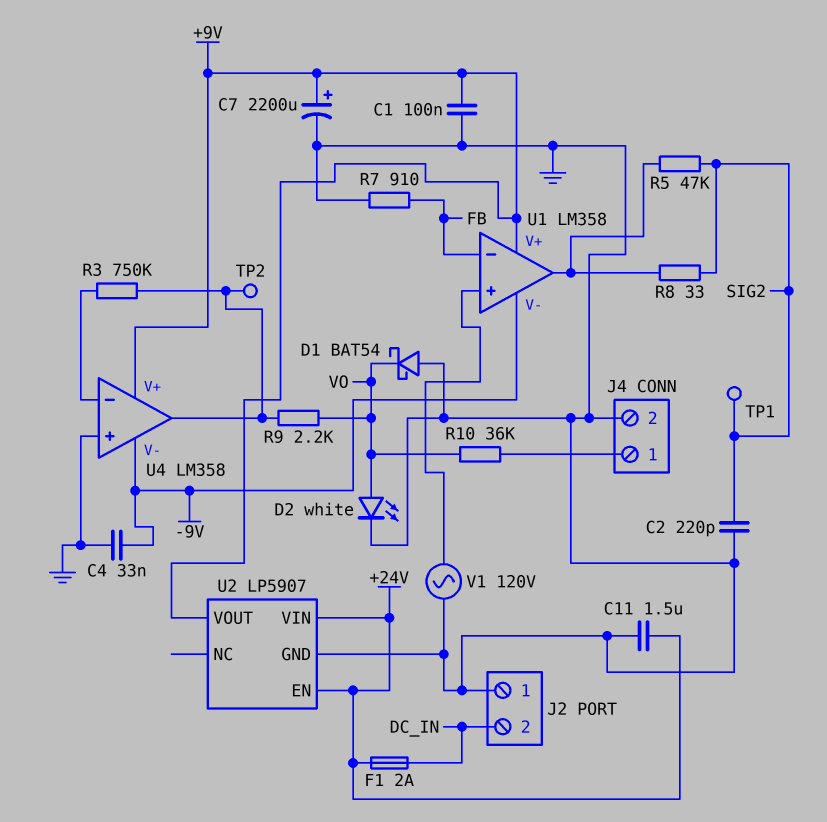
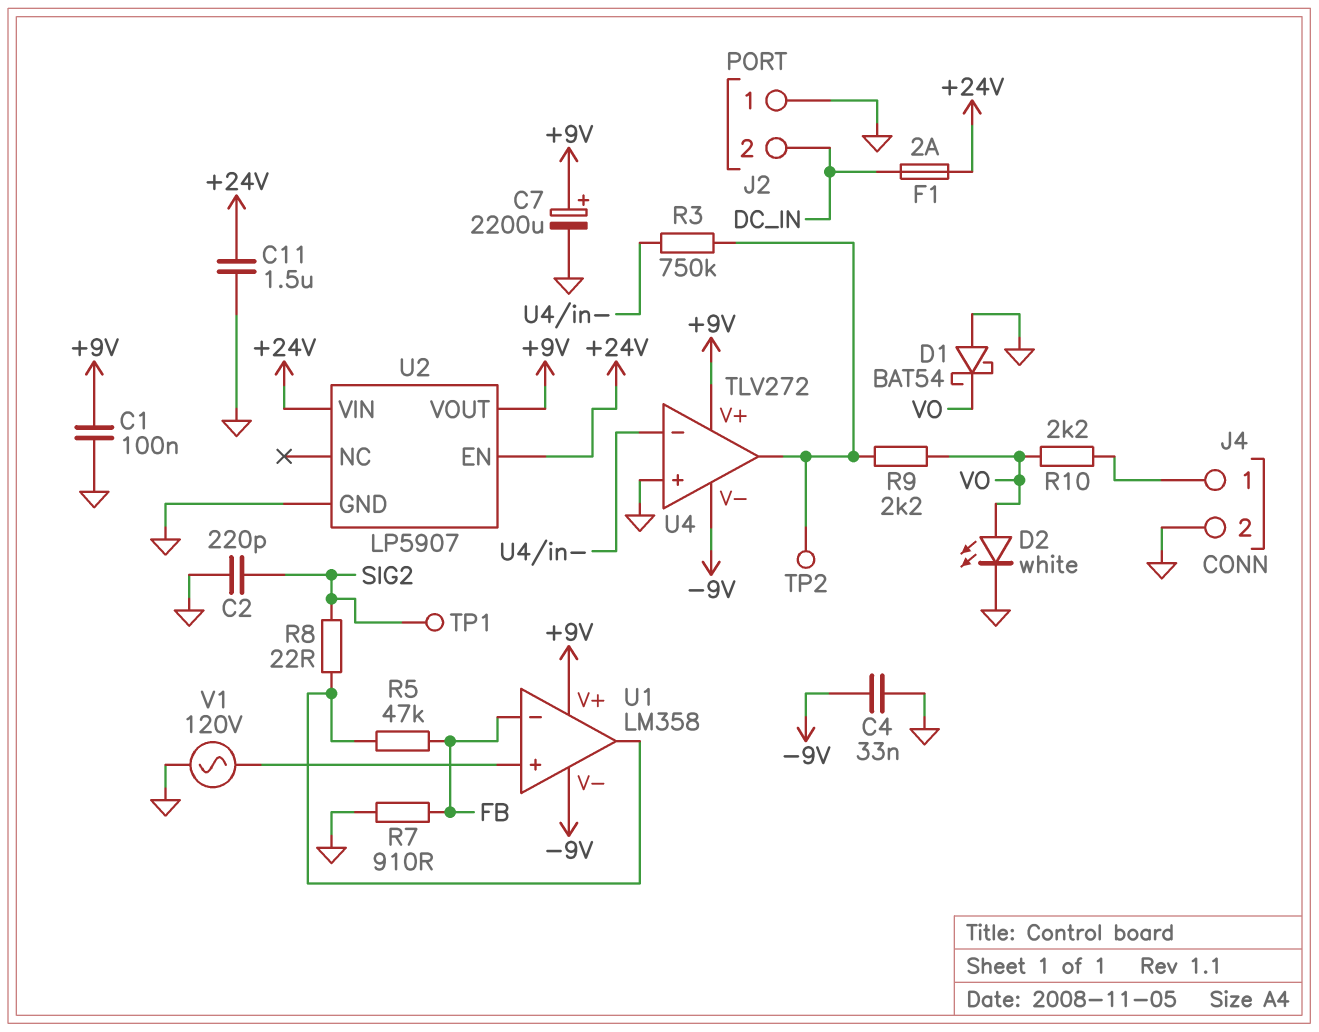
R5: 47k (SIG2, U1/out) -> 47k (FB, U1/out)
R8: 33 (SIG2, U1/out) -> 22 (SIG2, U1/out)
R10: 36k (J4/1, VO) -> 2.2k (J4/1, VO)
U4: LM358 -> TLV272

